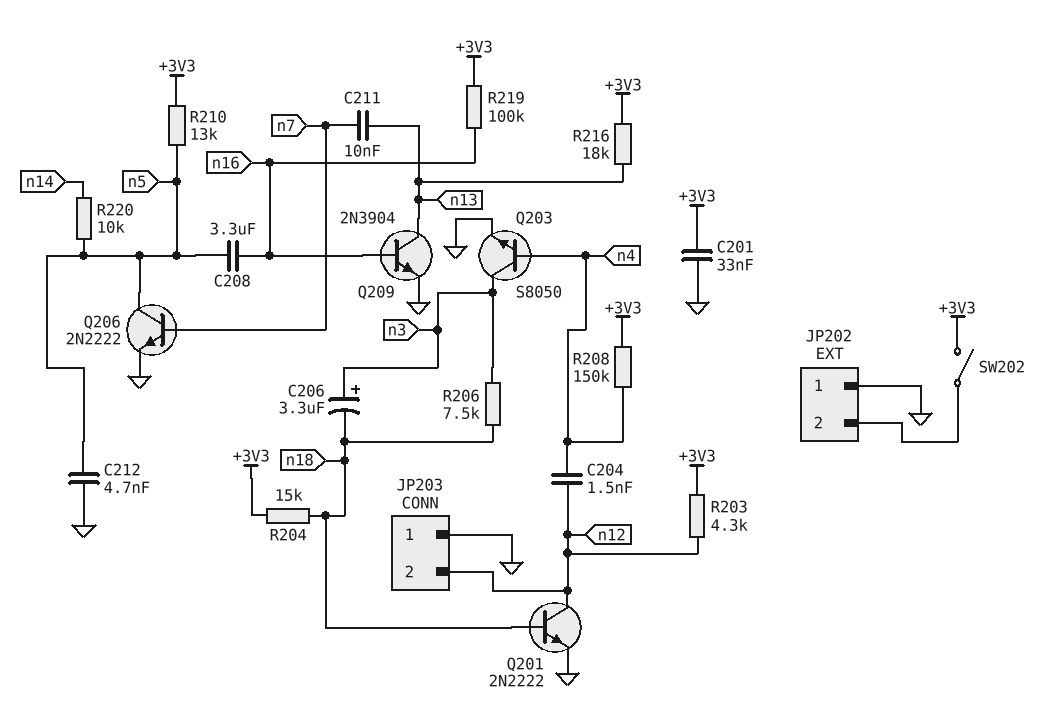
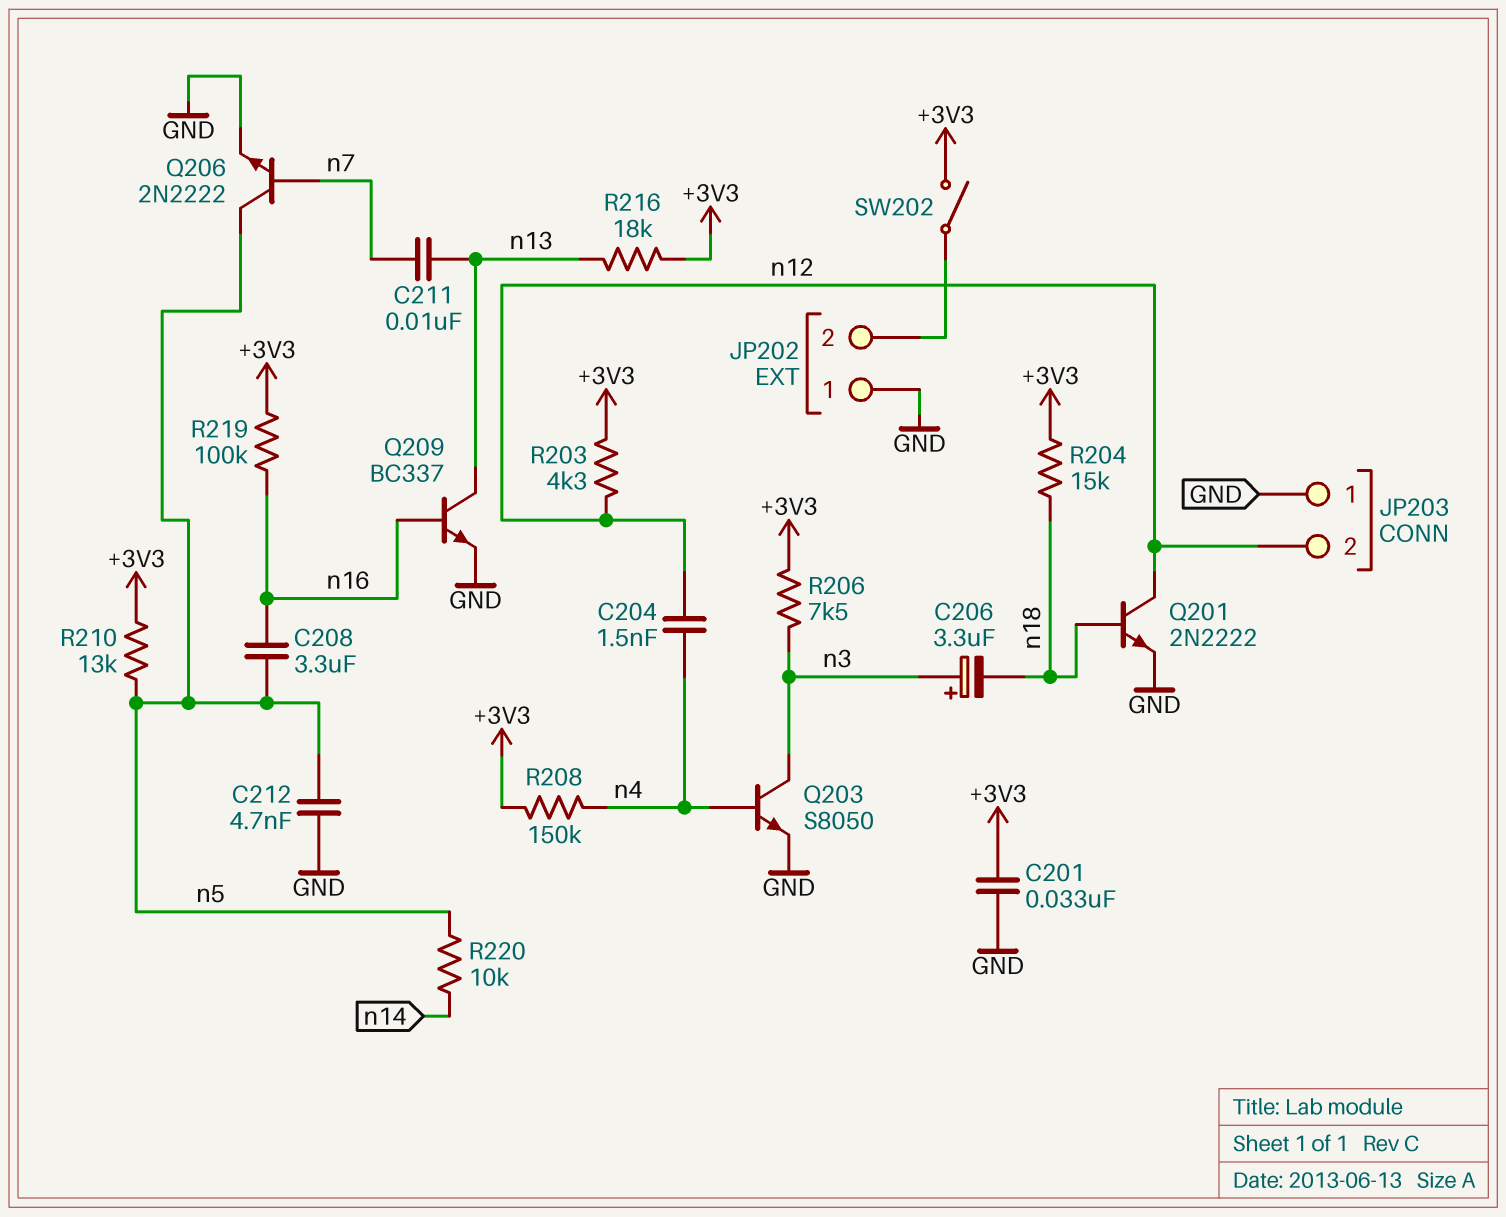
Q209: NPN 2N3904 (B n16, C n13, E GND) -> NPN BC337 (B n16, C n13, E GND)
R206: 7.5k (n3, n18) -> 7.5k (+3V3, n3)

